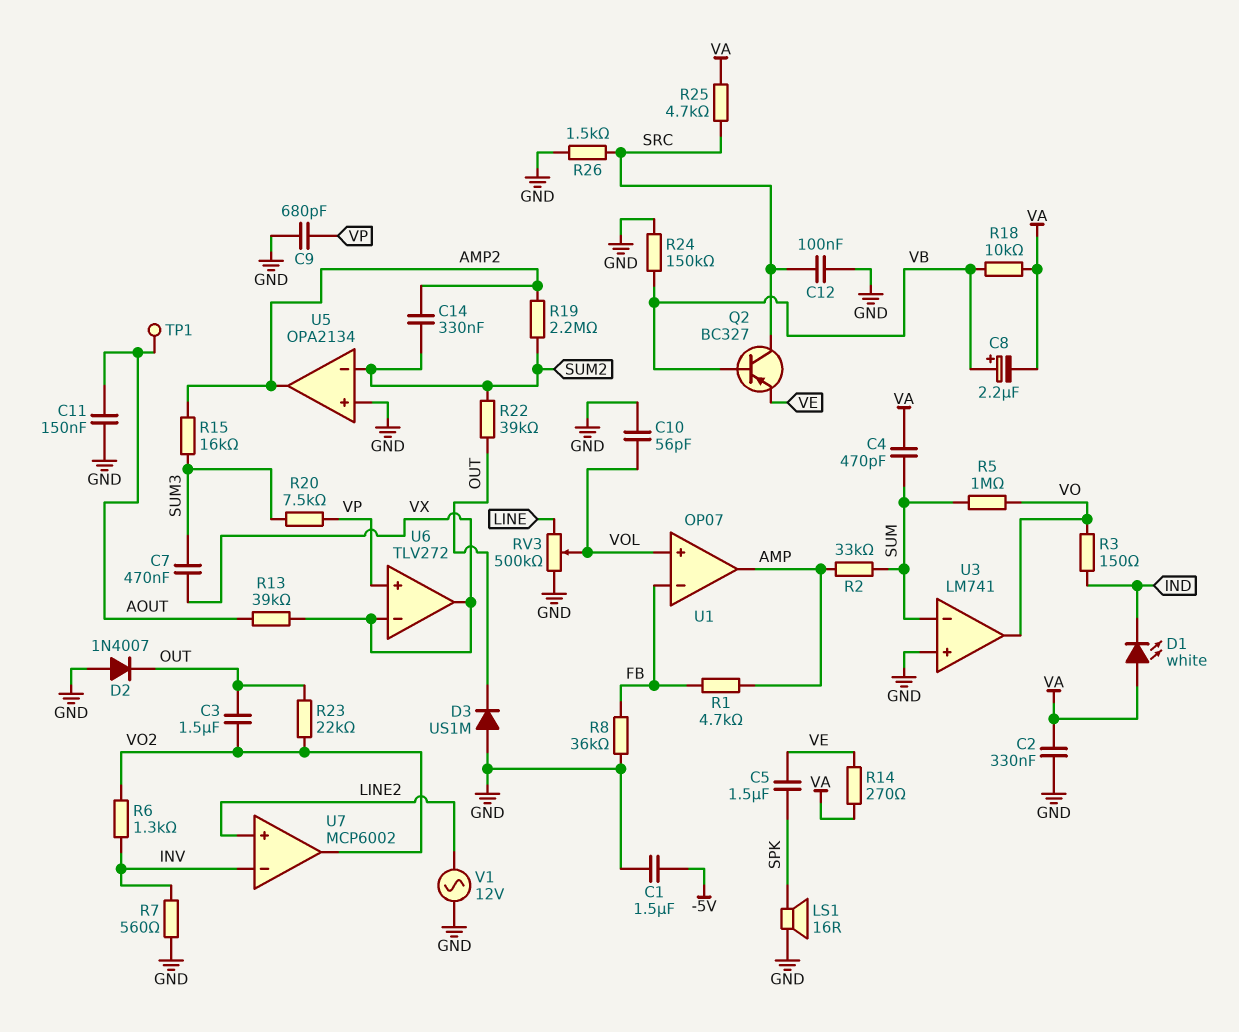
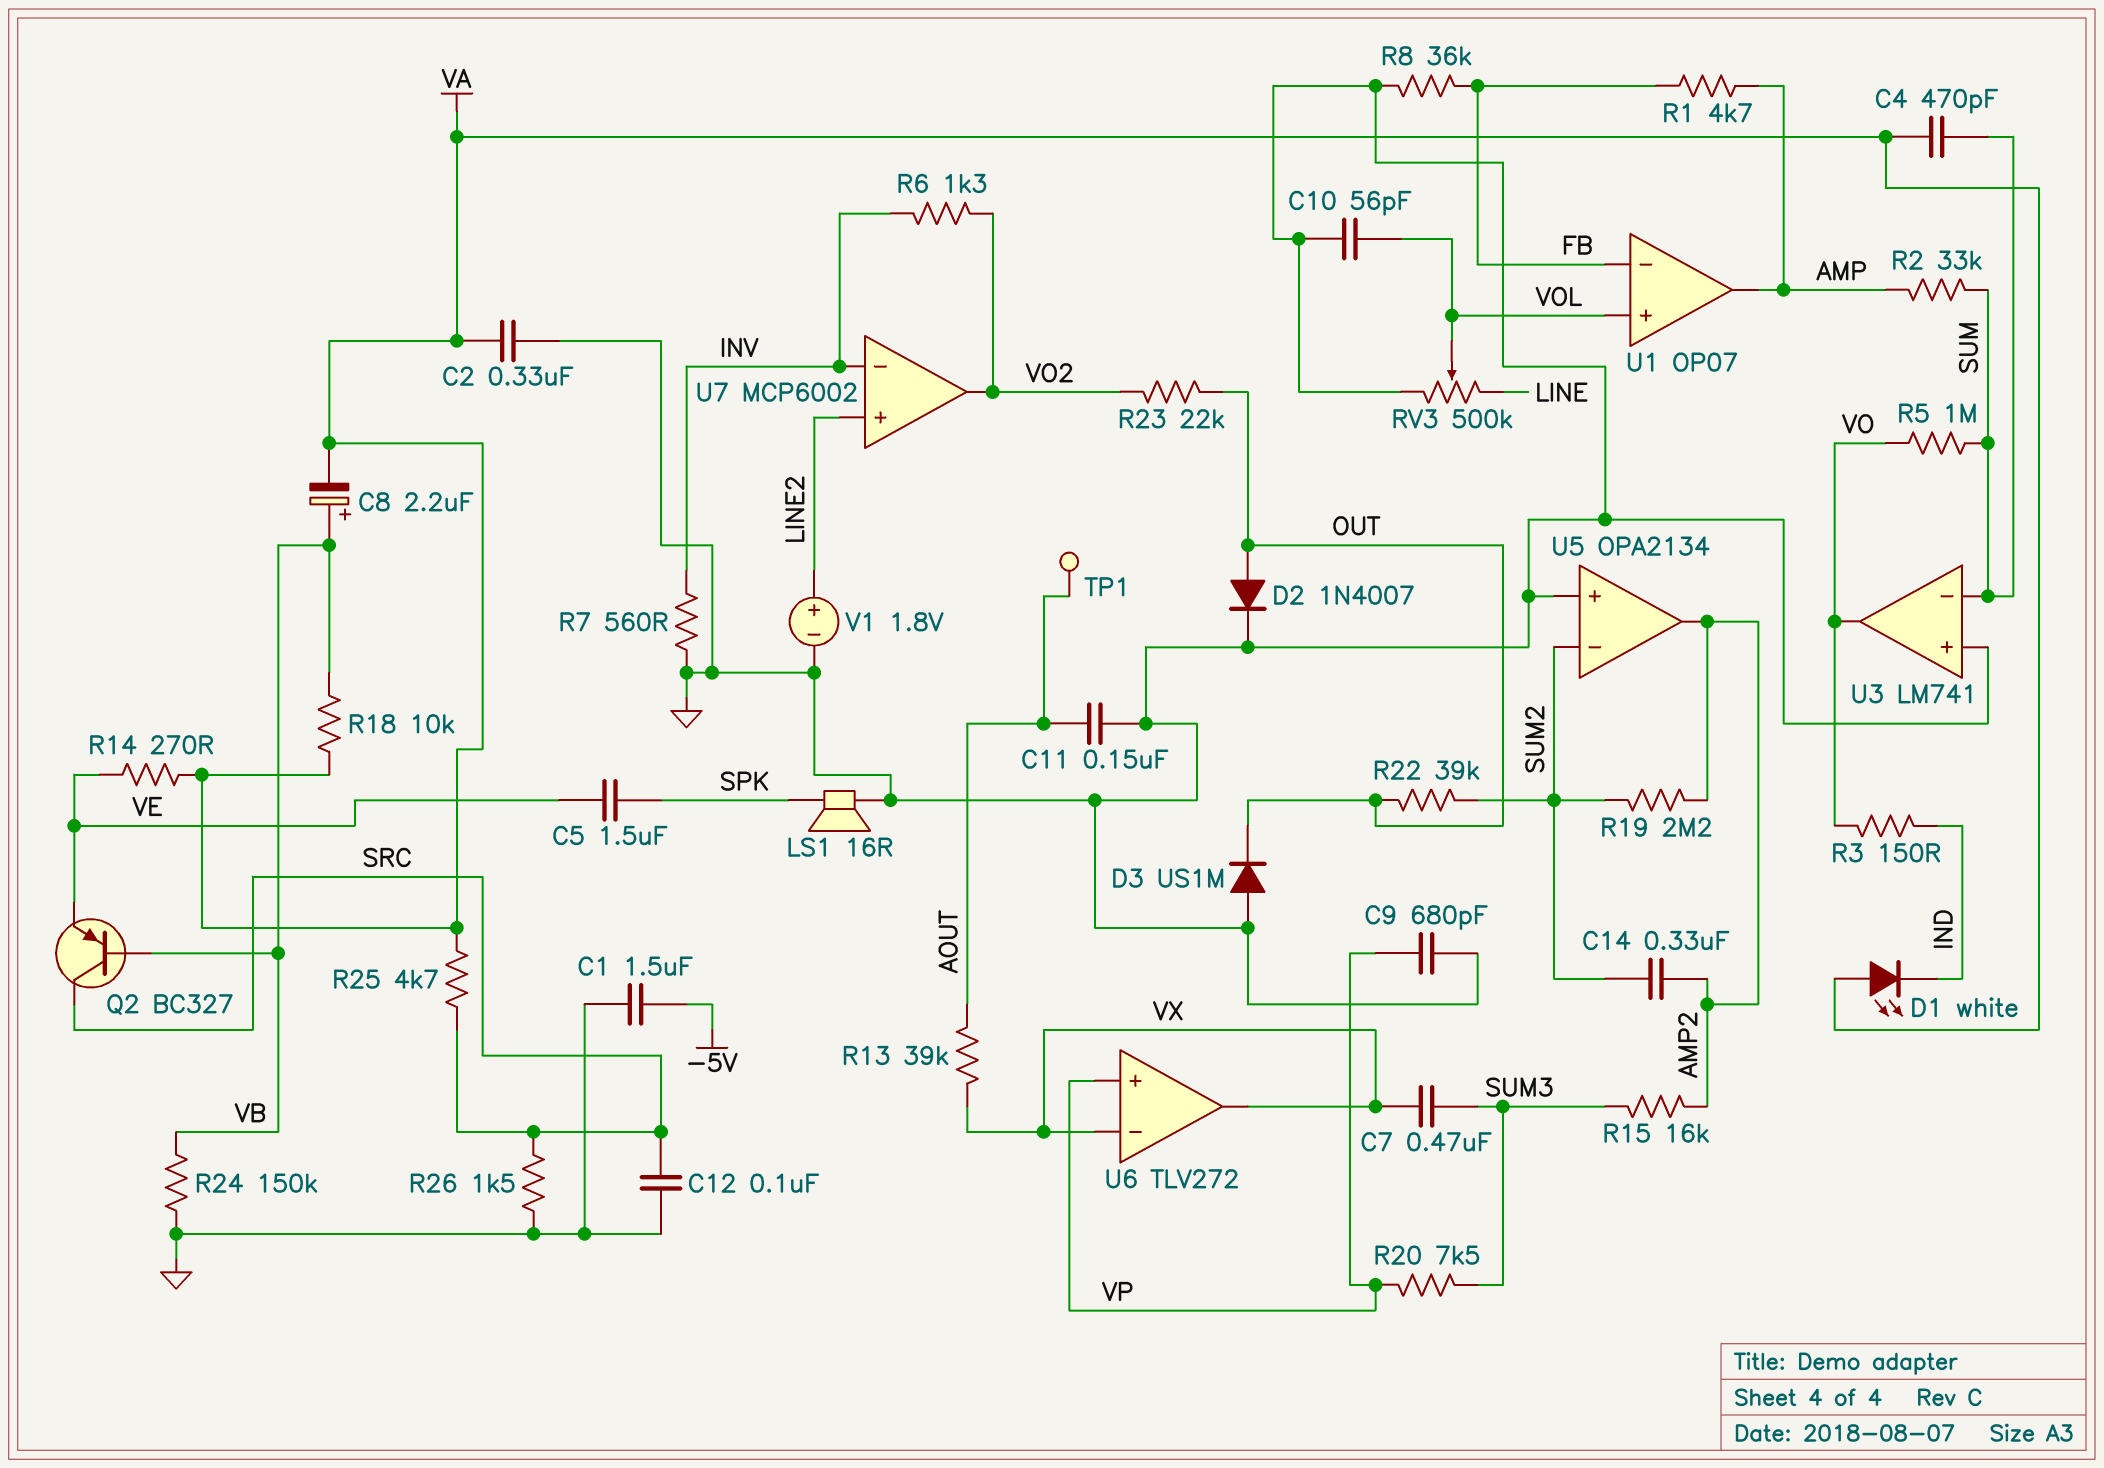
C3: 1.5uF (OUT, VO2) -> none
D2: diode 1N4007 (A GND, K OUT) -> diode 1N4007 (A OUT, K GND)
V1: AC 12V (GND, LINE2) -> 1.8V (plus LINE2, minus GND)

